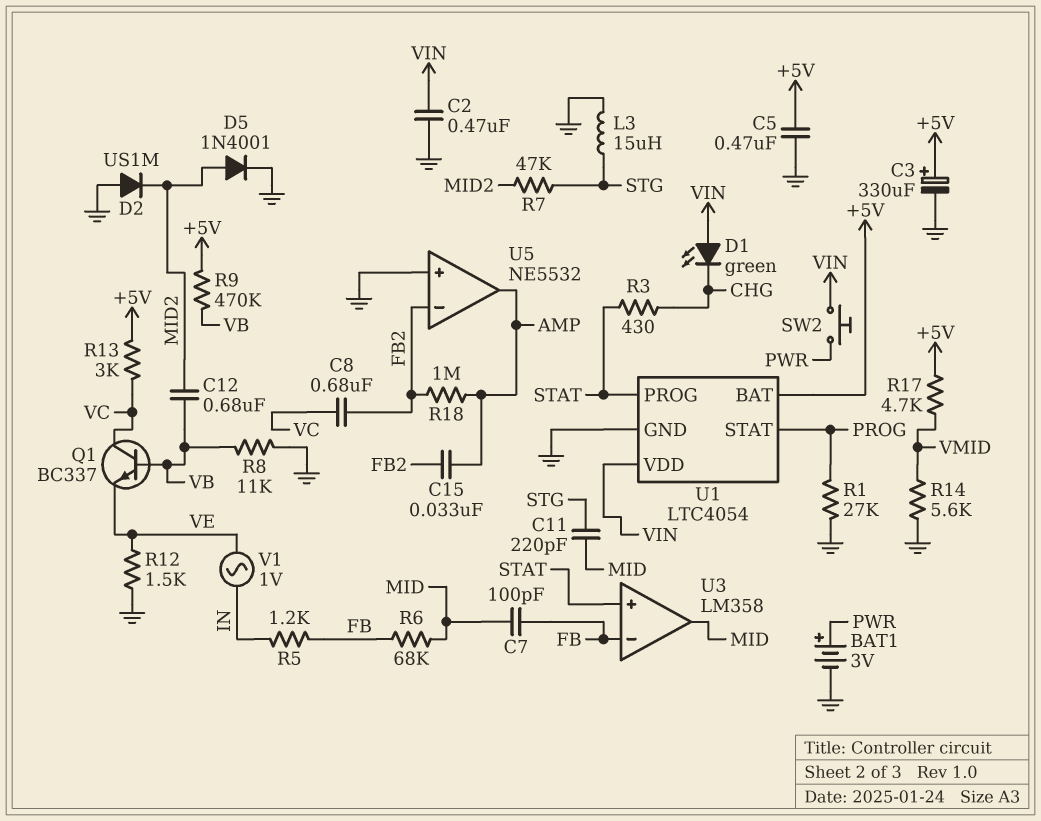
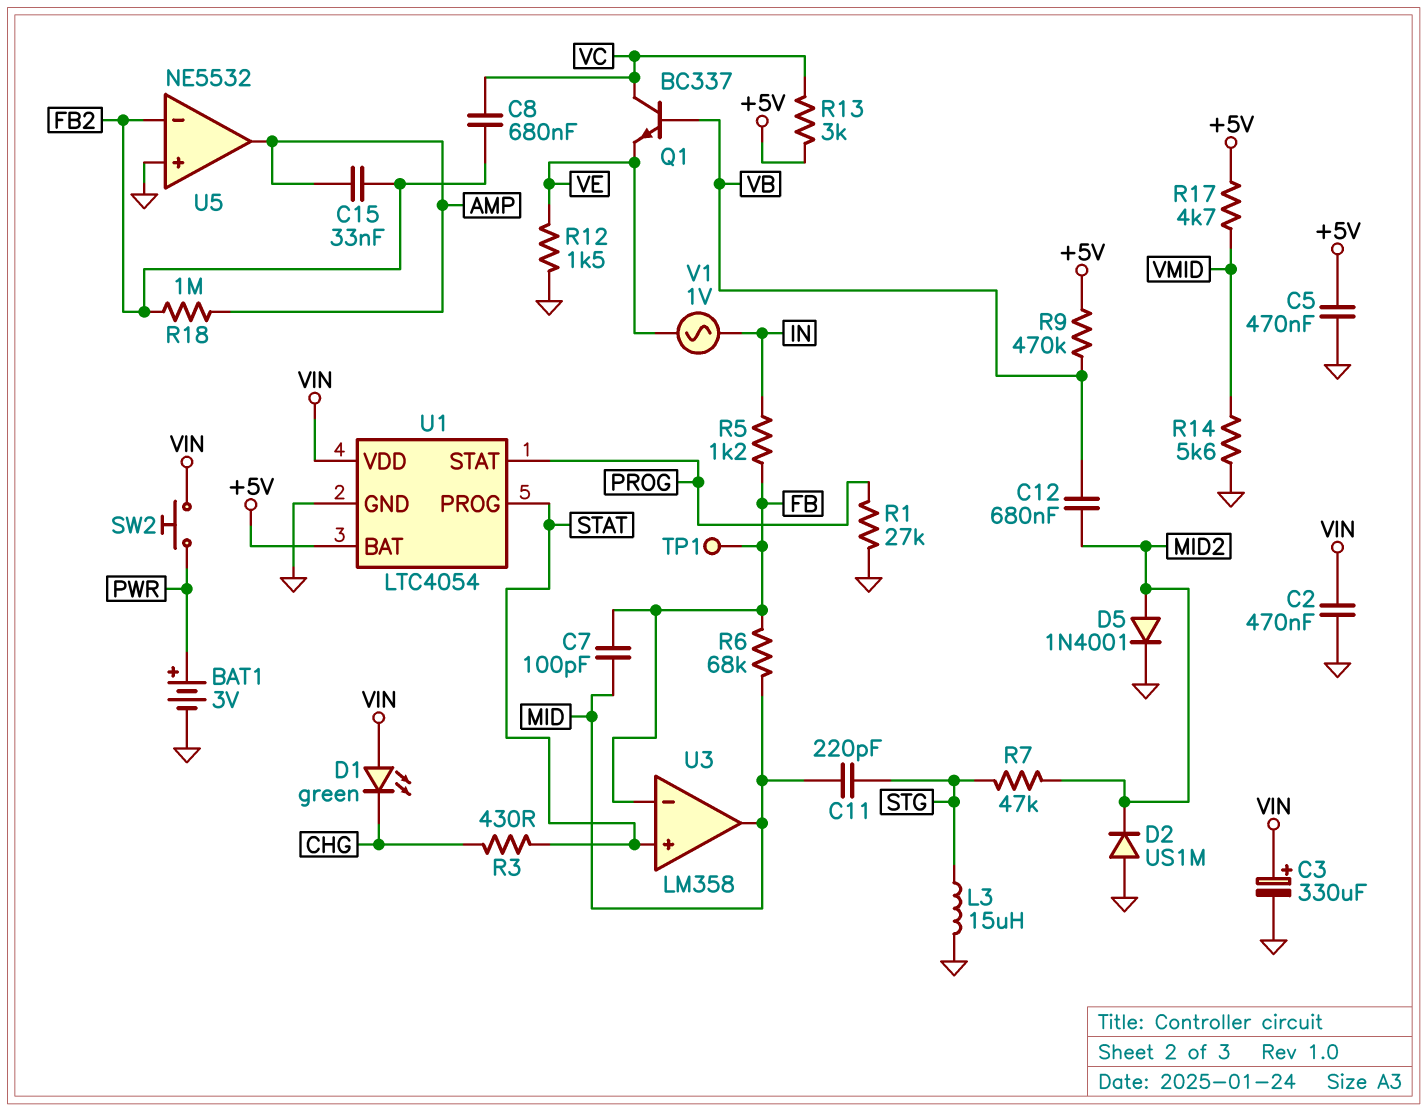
C3: 330uF (plus +5V, minus GND) -> 330uF (plus VIN, minus GND)
R8: 11k (GND, VB) -> none
TP1: none -> test point (FB)

